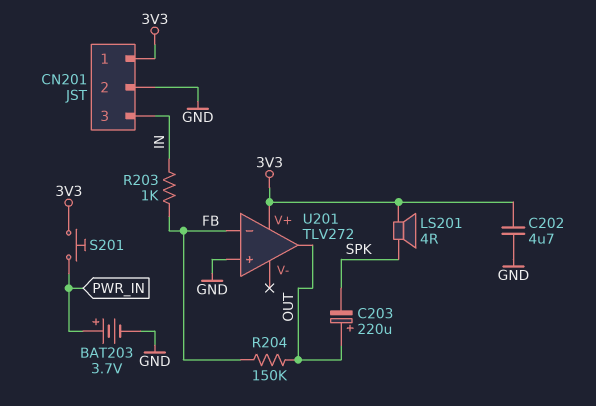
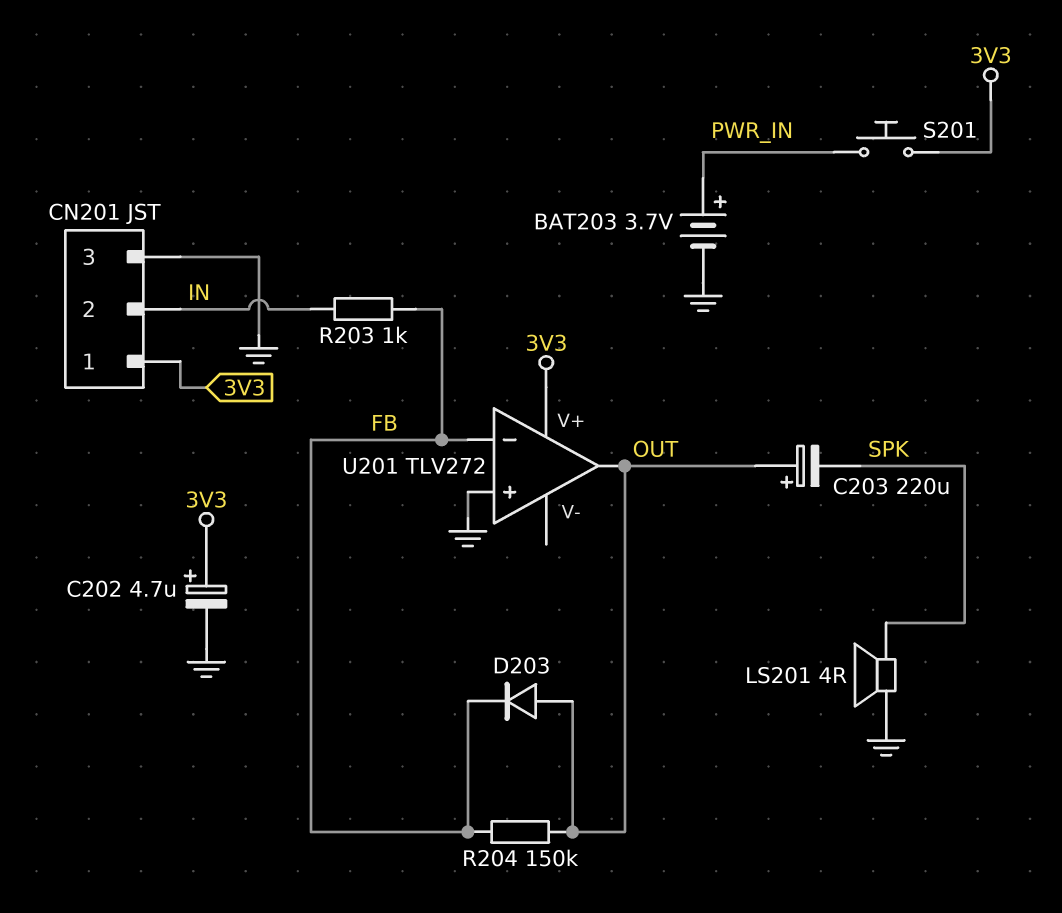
C202: 4.7uF (3V3, GND) -> 4.7uF (plus 3V3, minus GND)
CN201 pin 2: GND -> IN
CN201 pin 3: IN -> GND
D203: none -> diode (A OUT, K FB)
LS201: speaker 4R (3V3, SPK) -> speaker 4R (GND, SPK)

